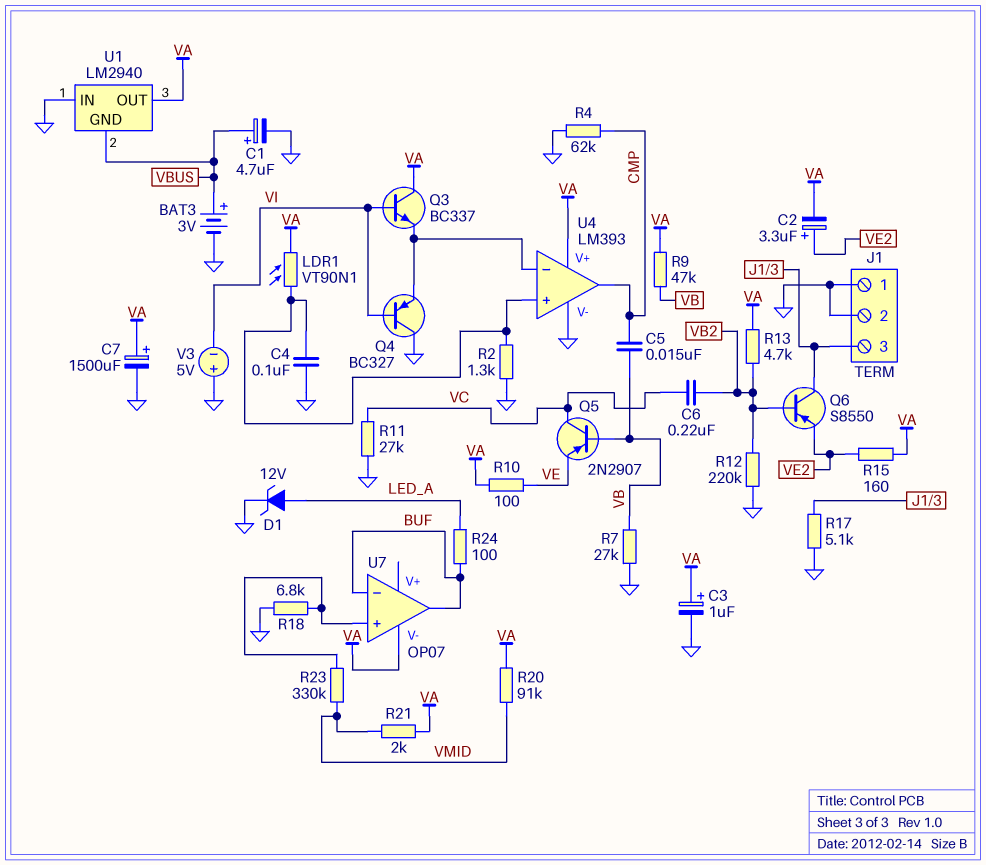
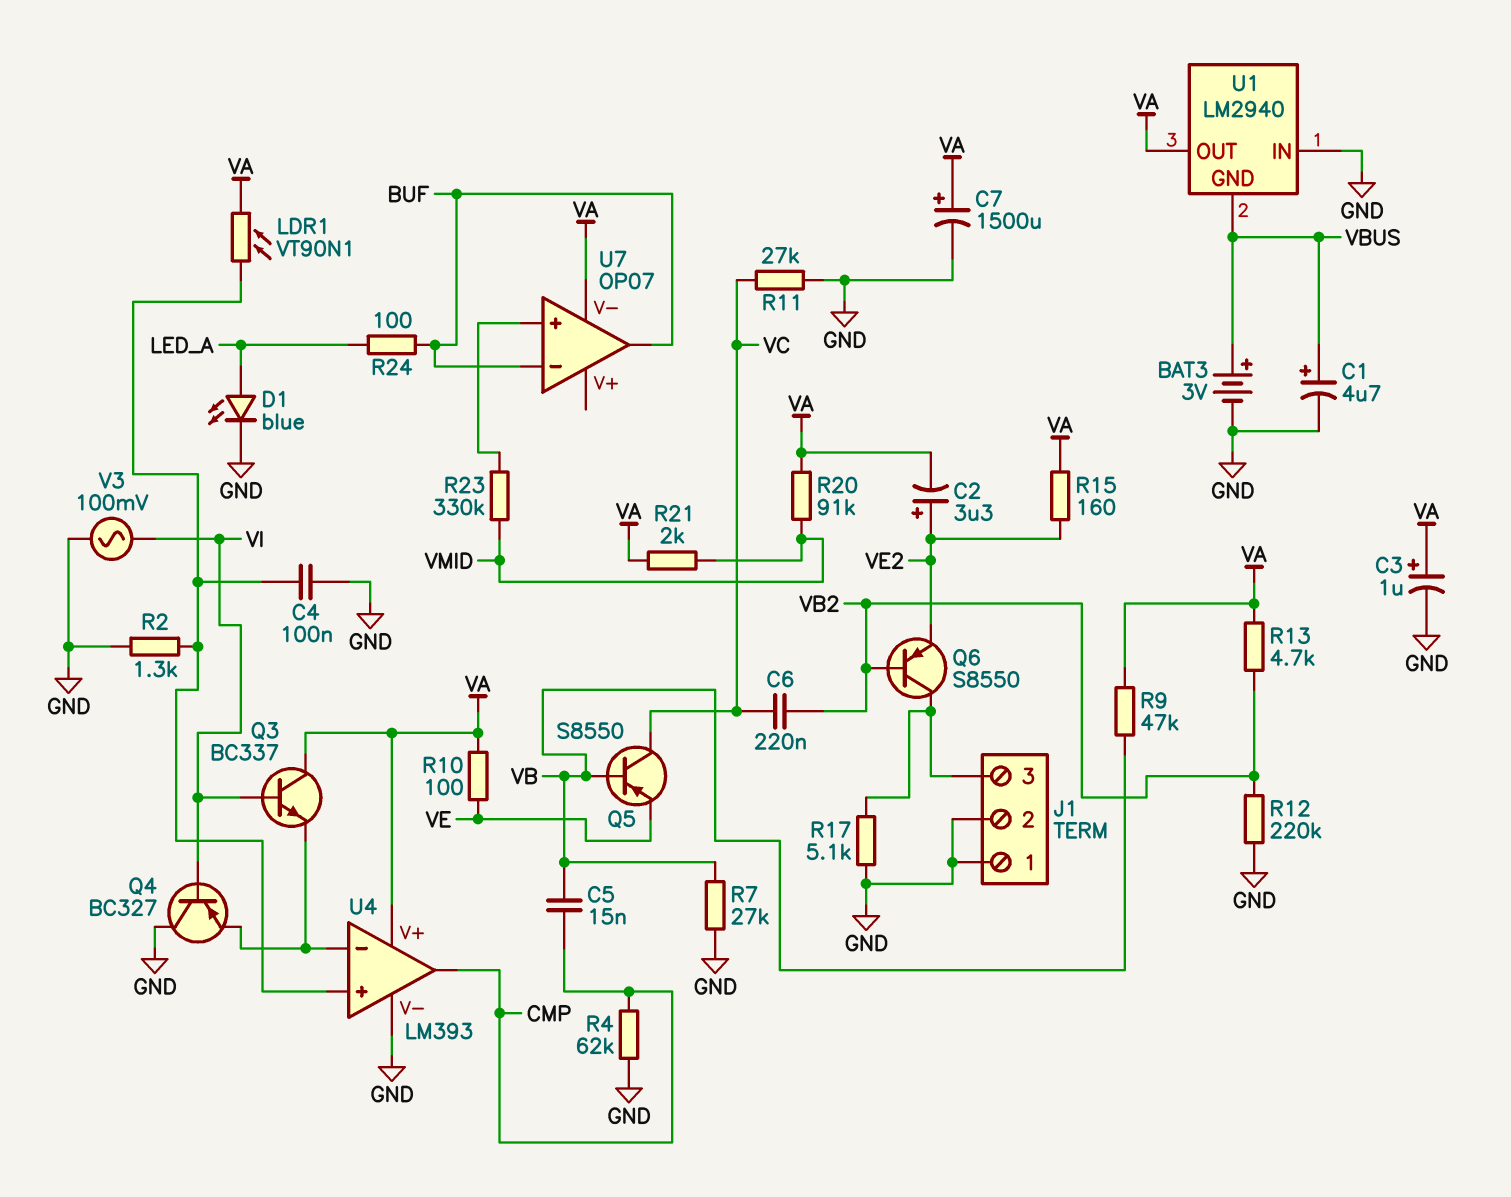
D1: zener 12V (A LED_A, K GND) -> LED blue (A LED_A, K GND)
Q5: PNP 2N2907 (B VB, C VC, E VE) -> PNP S8550 (B VB, C VC, E VE)
R18: 6.8k (GND, U7/in+) -> none
V3: 5V (plus GND, minus VI) -> AC 100mV (GND, VI)

